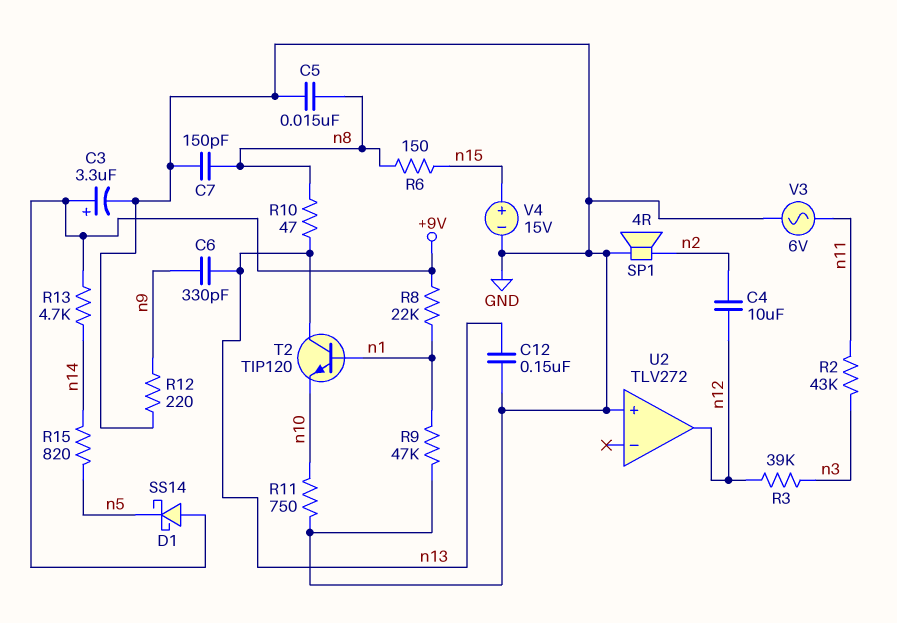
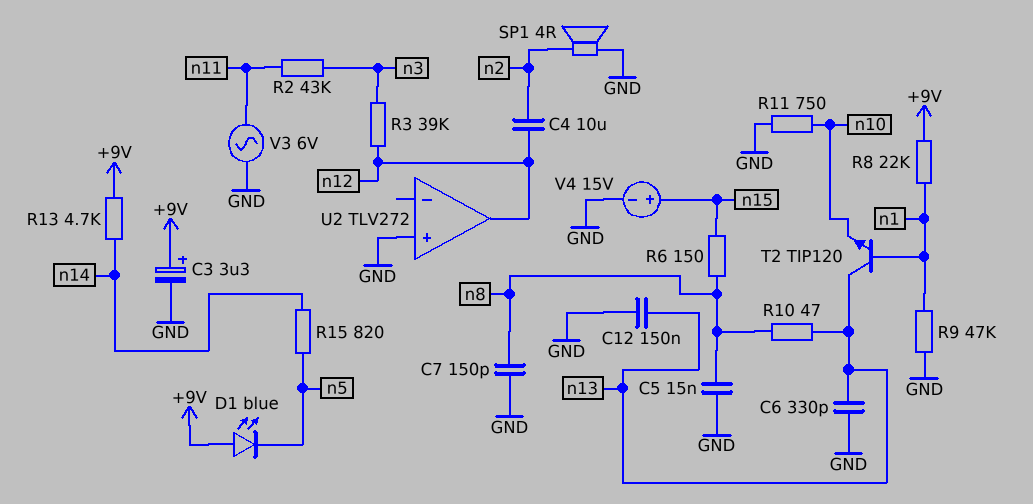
C6: 330pF (n9, n13) -> 330pF (GND, n13)
D1: schottky SS14 (A +9V, K n5) -> LED blue (A +9V, K n5)
R12: 220 (GND, n9) -> none

